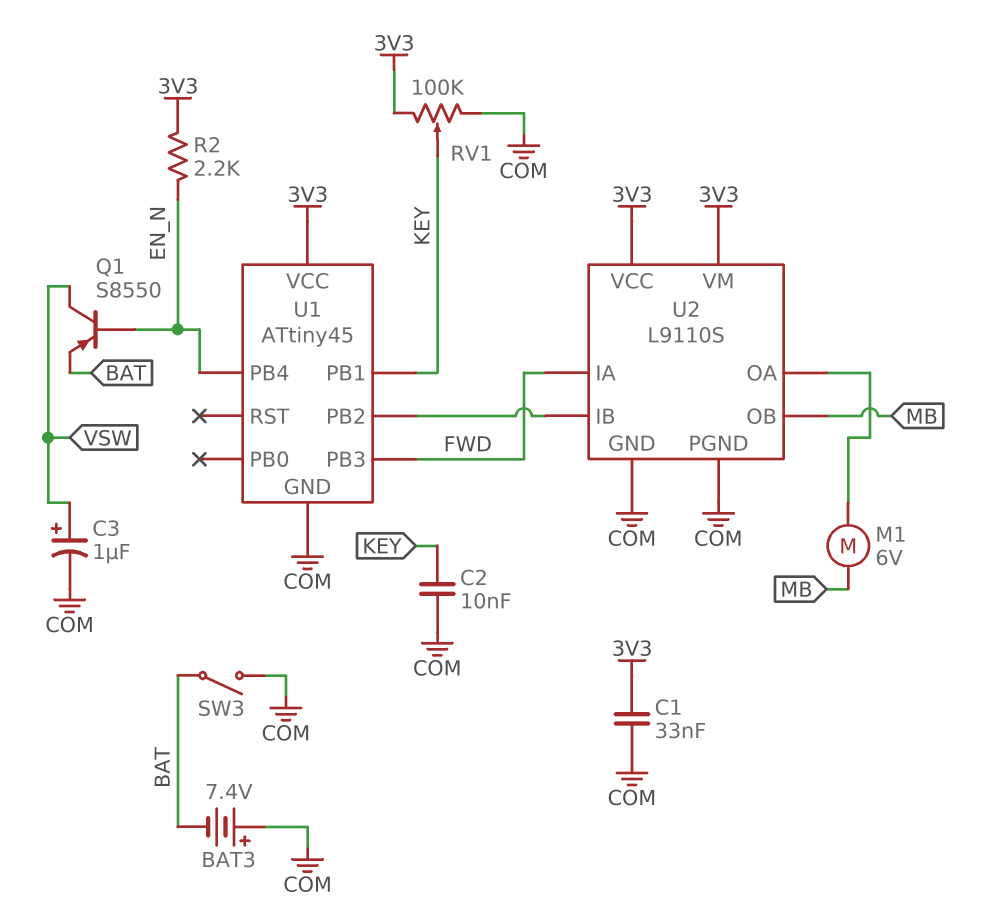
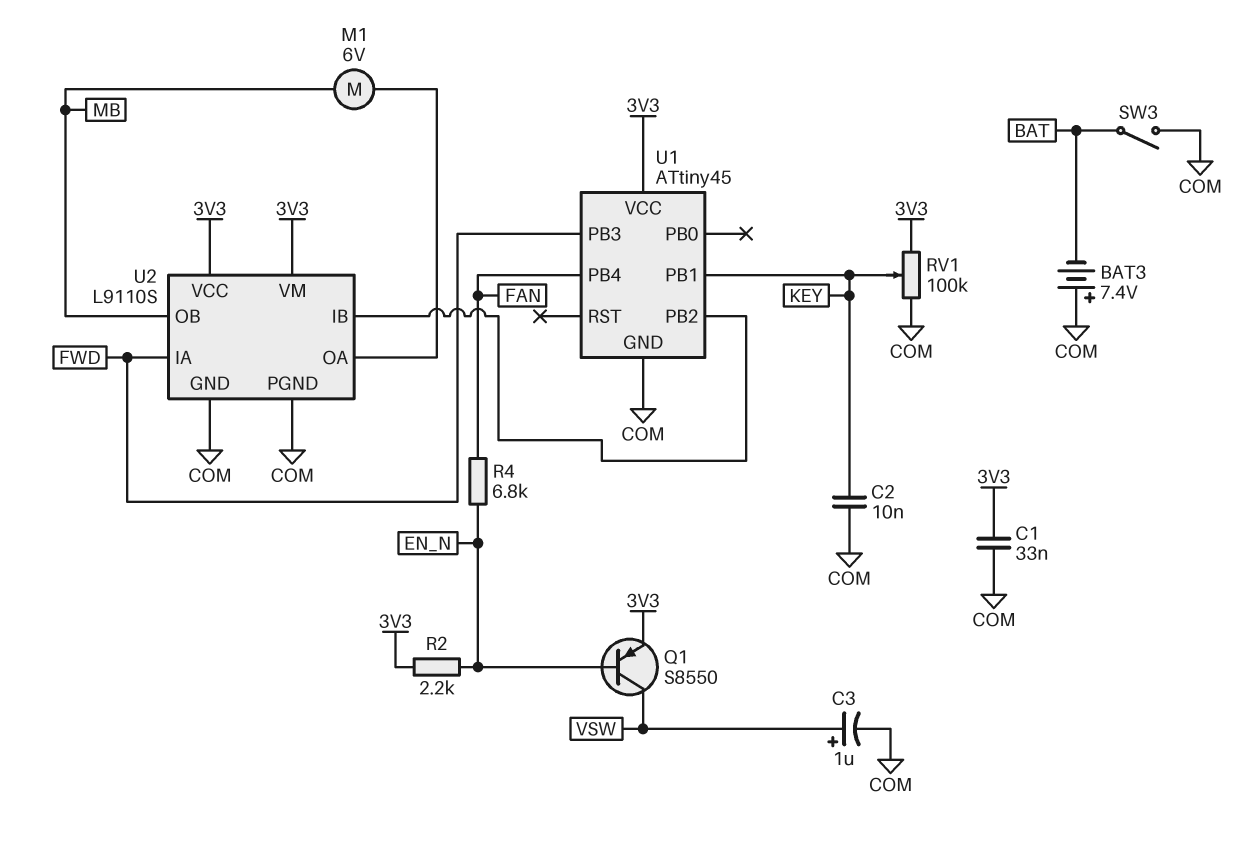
Q1: PNP S8550 (B EN_N, C VSW, E BAT) -> PNP S8550 (B EN_N, C VSW, E 3V3)
R4: none -> 6.8k (EN_N, FAN)
U1 pin PB4: EN_N -> FAN

